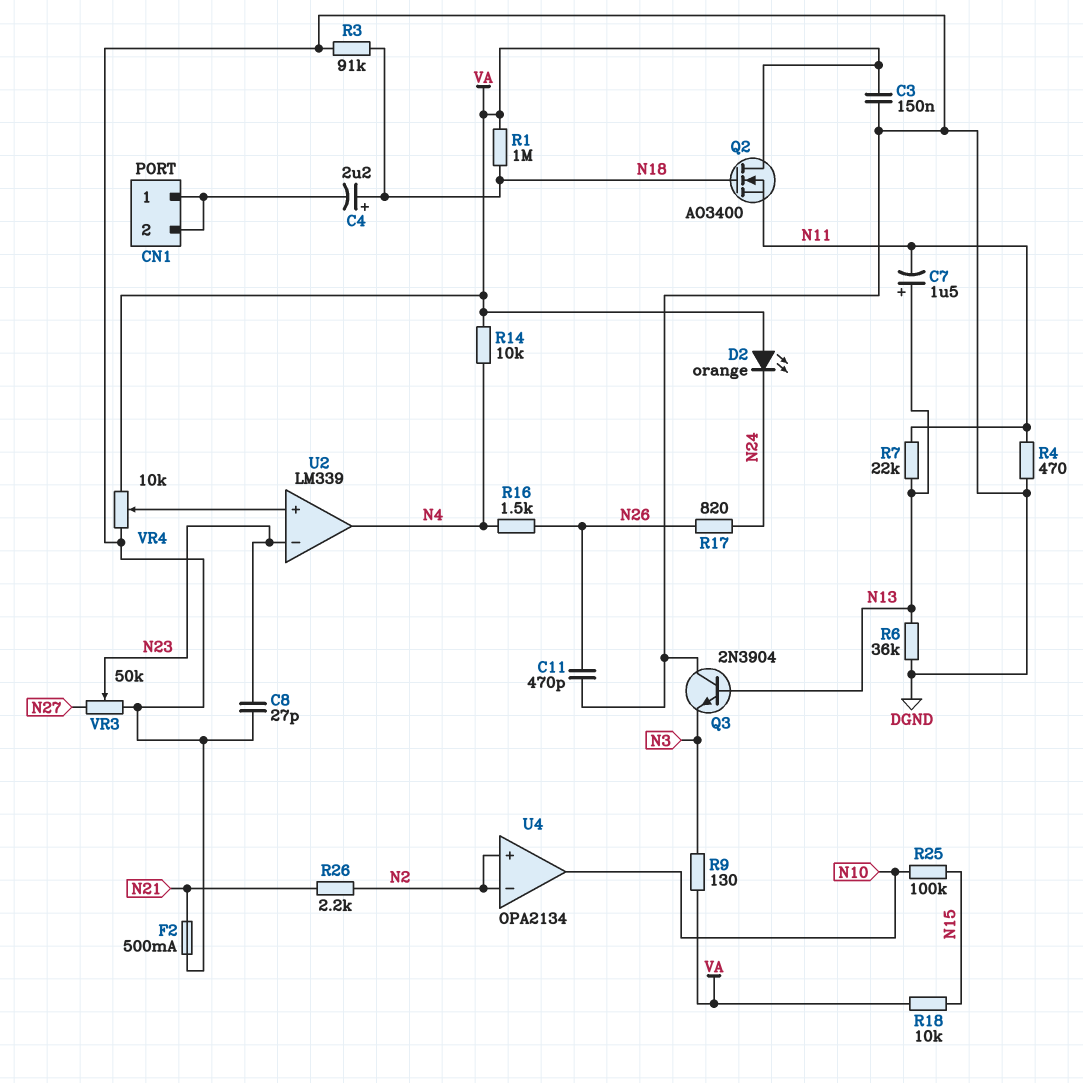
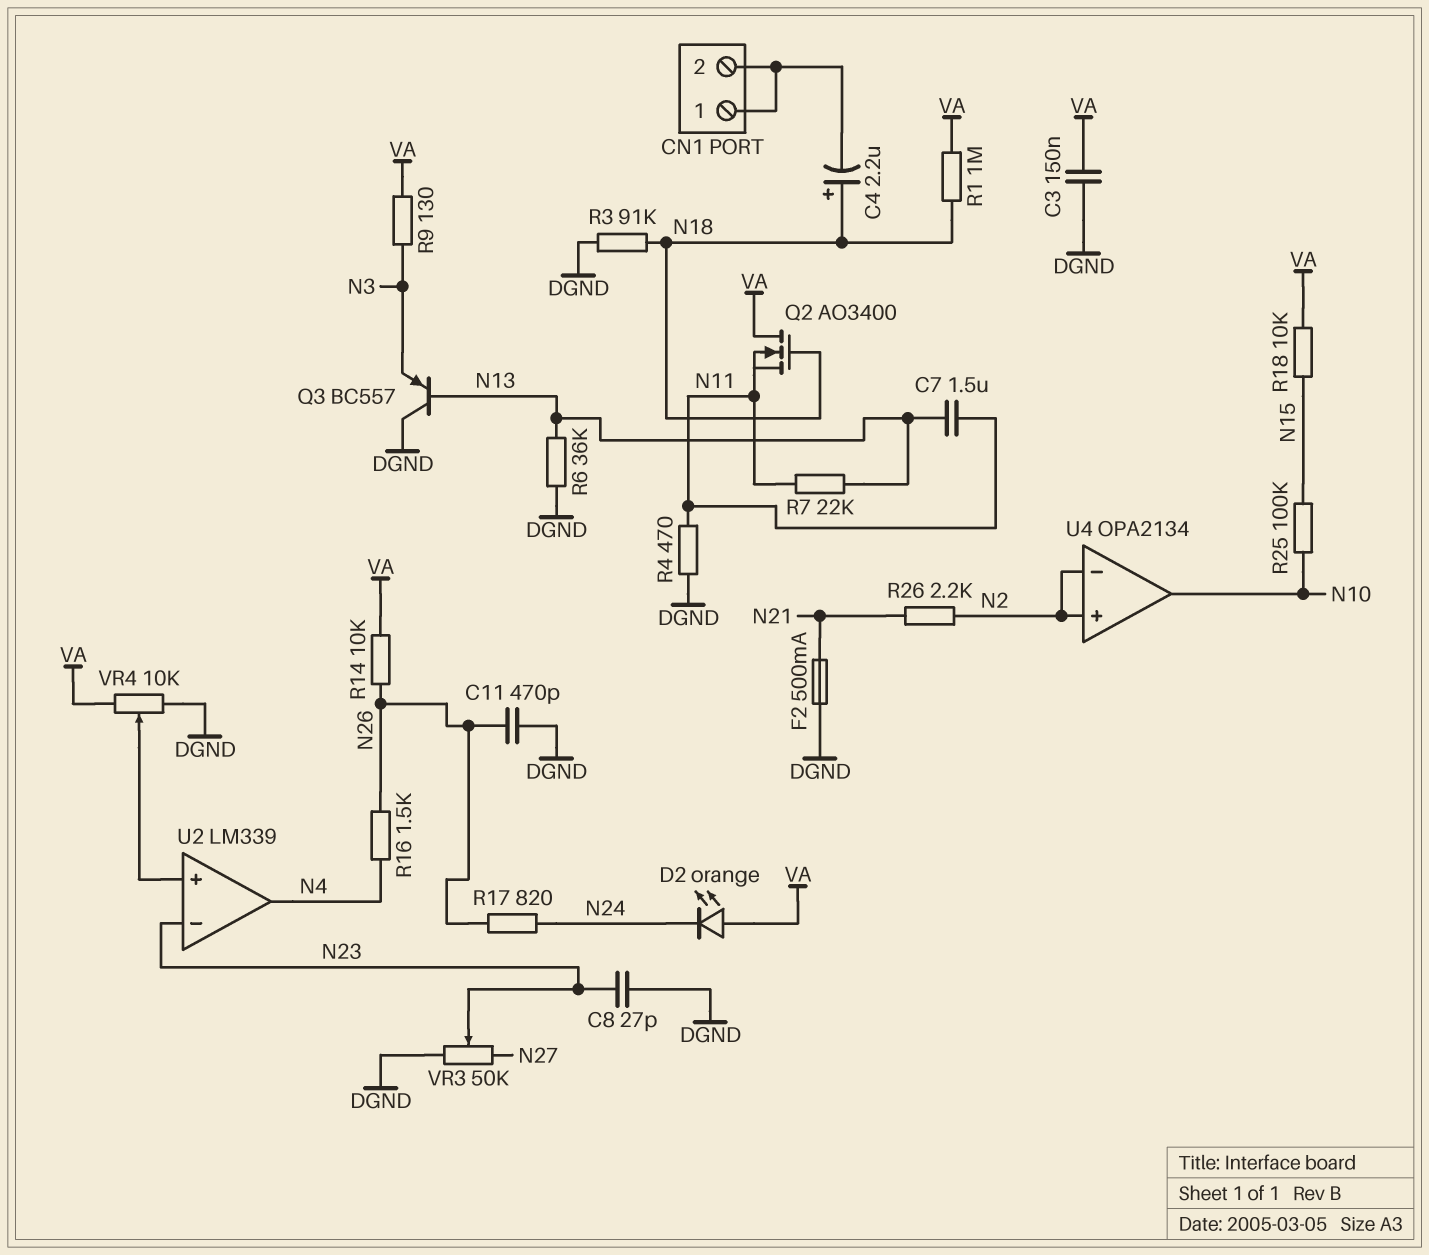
C7: 1.5uF (plus N13, minus N11) -> 1.5uF (N11, N13)
Q3: NPN 2N3904 (B N13, C DGND, E N3) -> PNP BC557 (B N13, C DGND, E N3)
R14: 10k (N4, VA) -> 10k (N26, VA)

